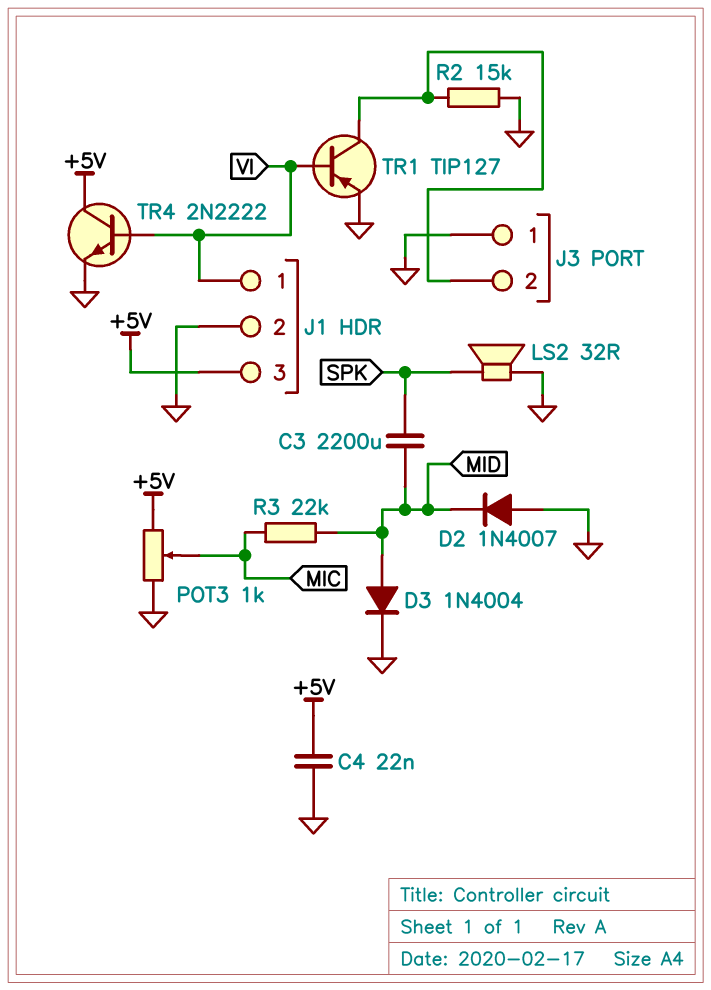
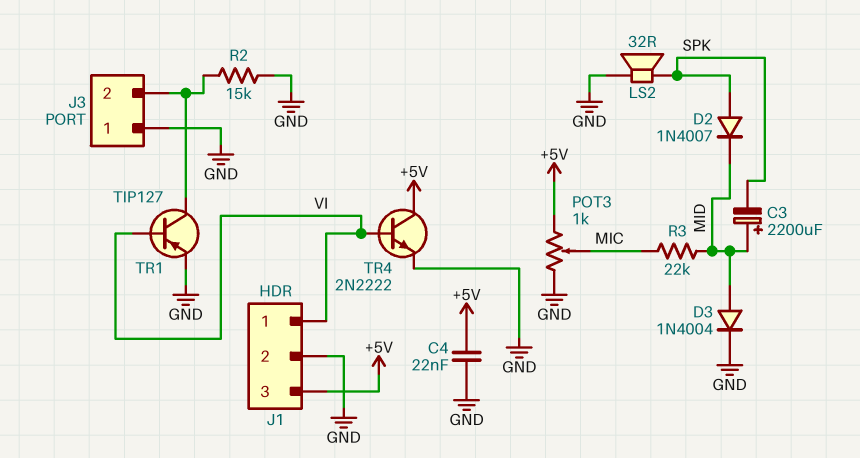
C3: 2200uF (MID, SPK) -> 2200uF (plus MID, minus SPK)
D2: diode 1N4007 (A GND, K MID) -> diode 1N4007 (A SPK, K MID)

